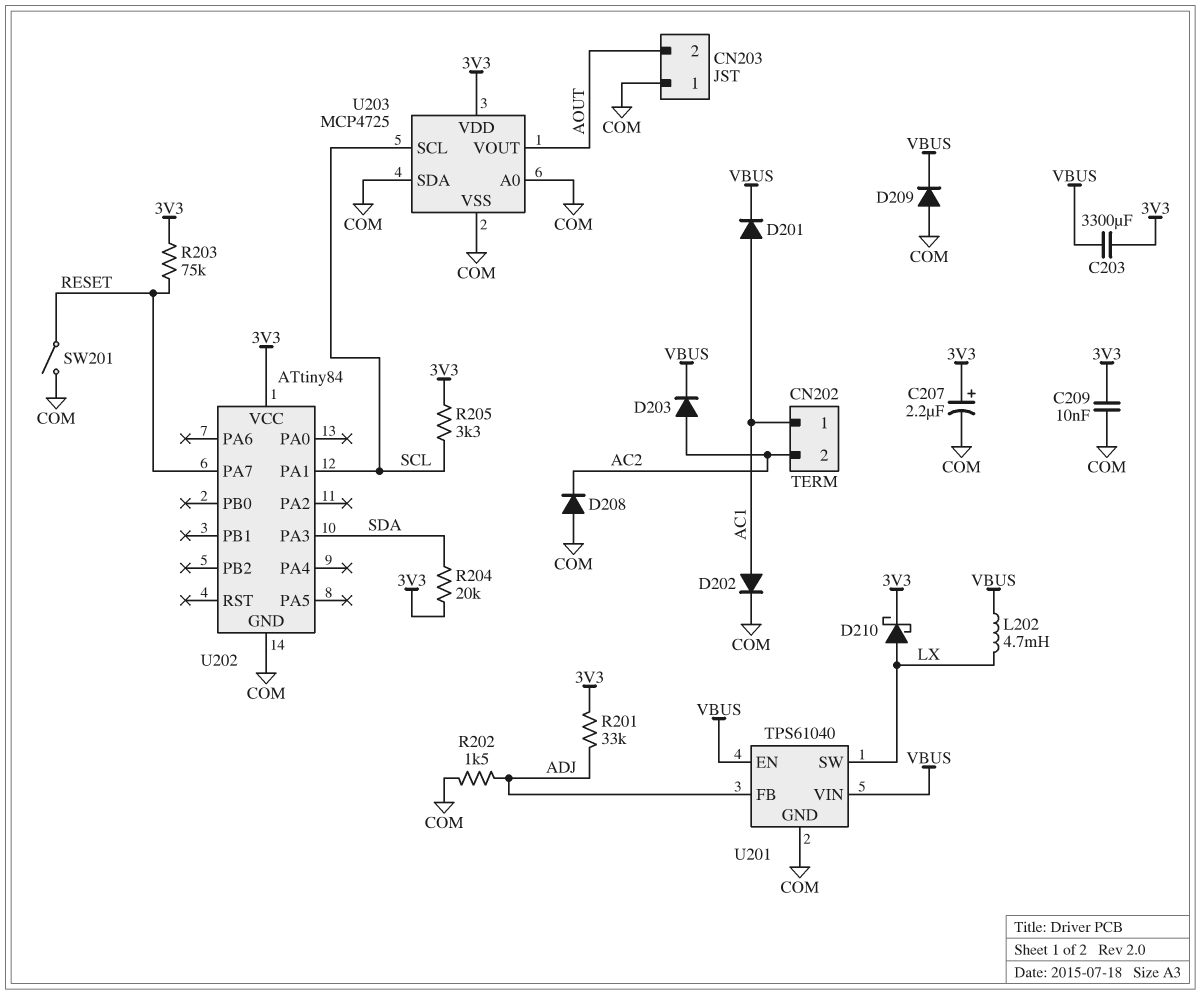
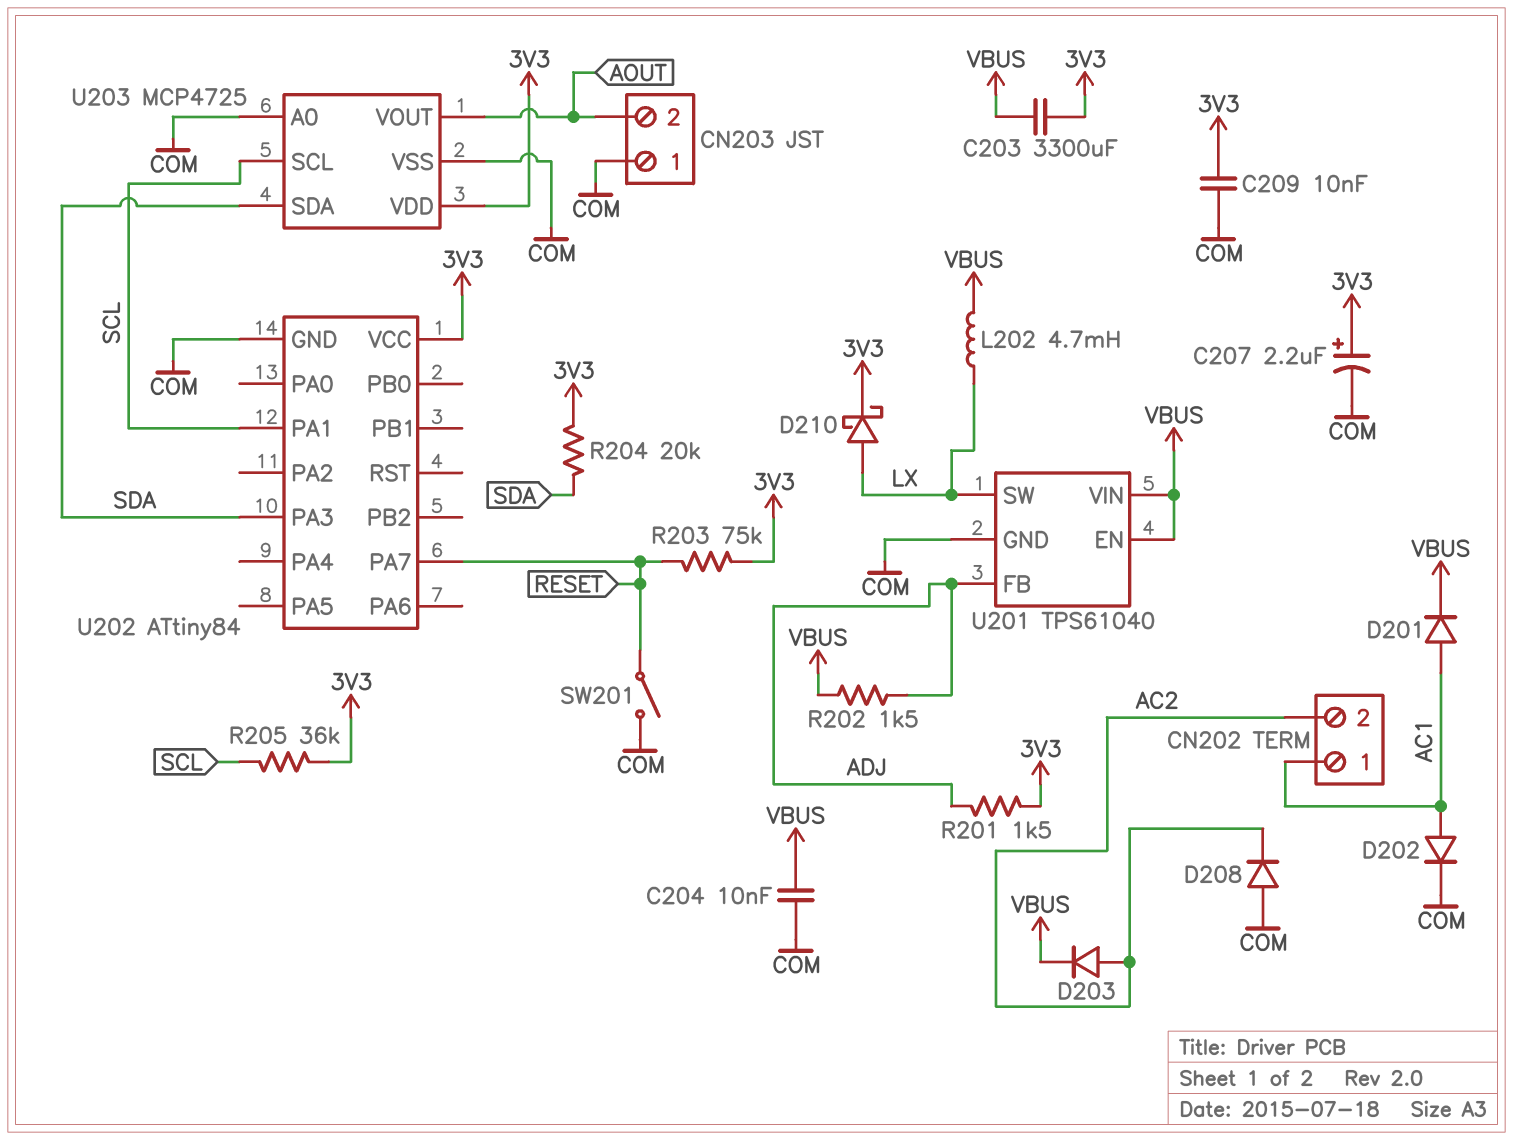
C204: none -> 10nF (COM, VBUS)
D209: diode (A COM, K VBUS) -> none
R201: 33k (3V3, ADJ) -> 1.5k (3V3, ADJ)
R202: 1.5k (ADJ, COM) -> 1.5k (ADJ, VBUS)
R205: 3.3k (3V3, SCL) -> 36k (3V3, SCL)
U203 pin SDA: COM -> SDA

